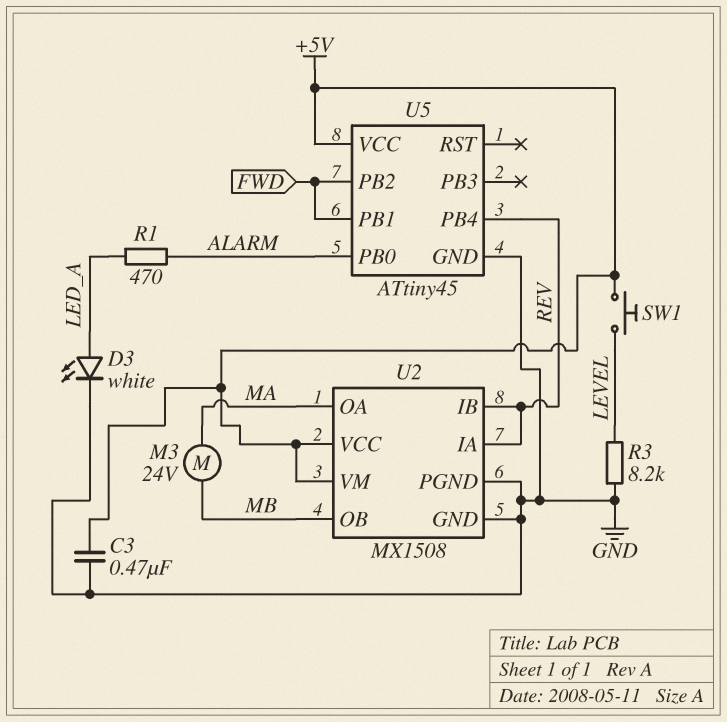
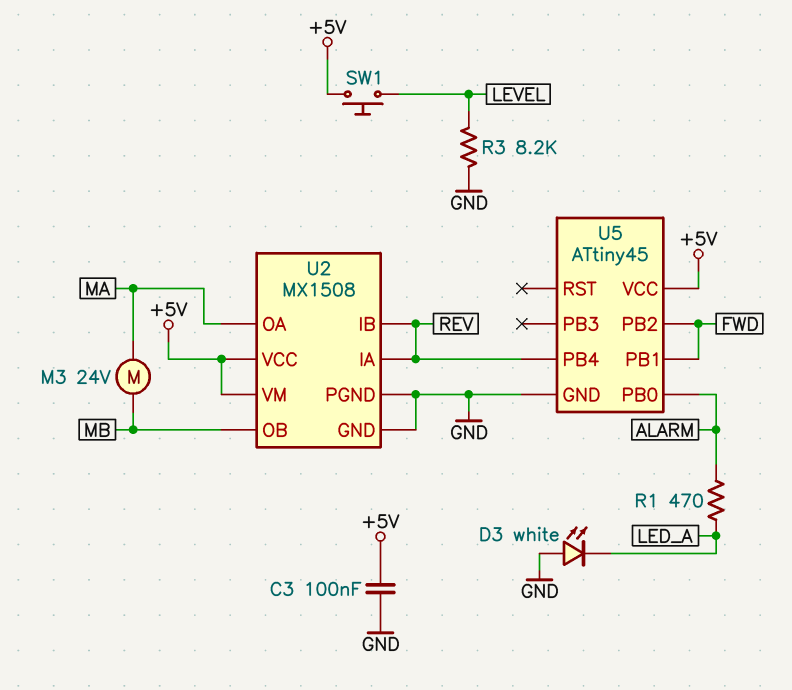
C3: 470nF (+5V, GND) -> 100nF (+5V, GND)
D3: LED white (A LED_A, K GND) -> LED white (A GND, K LED_A)

